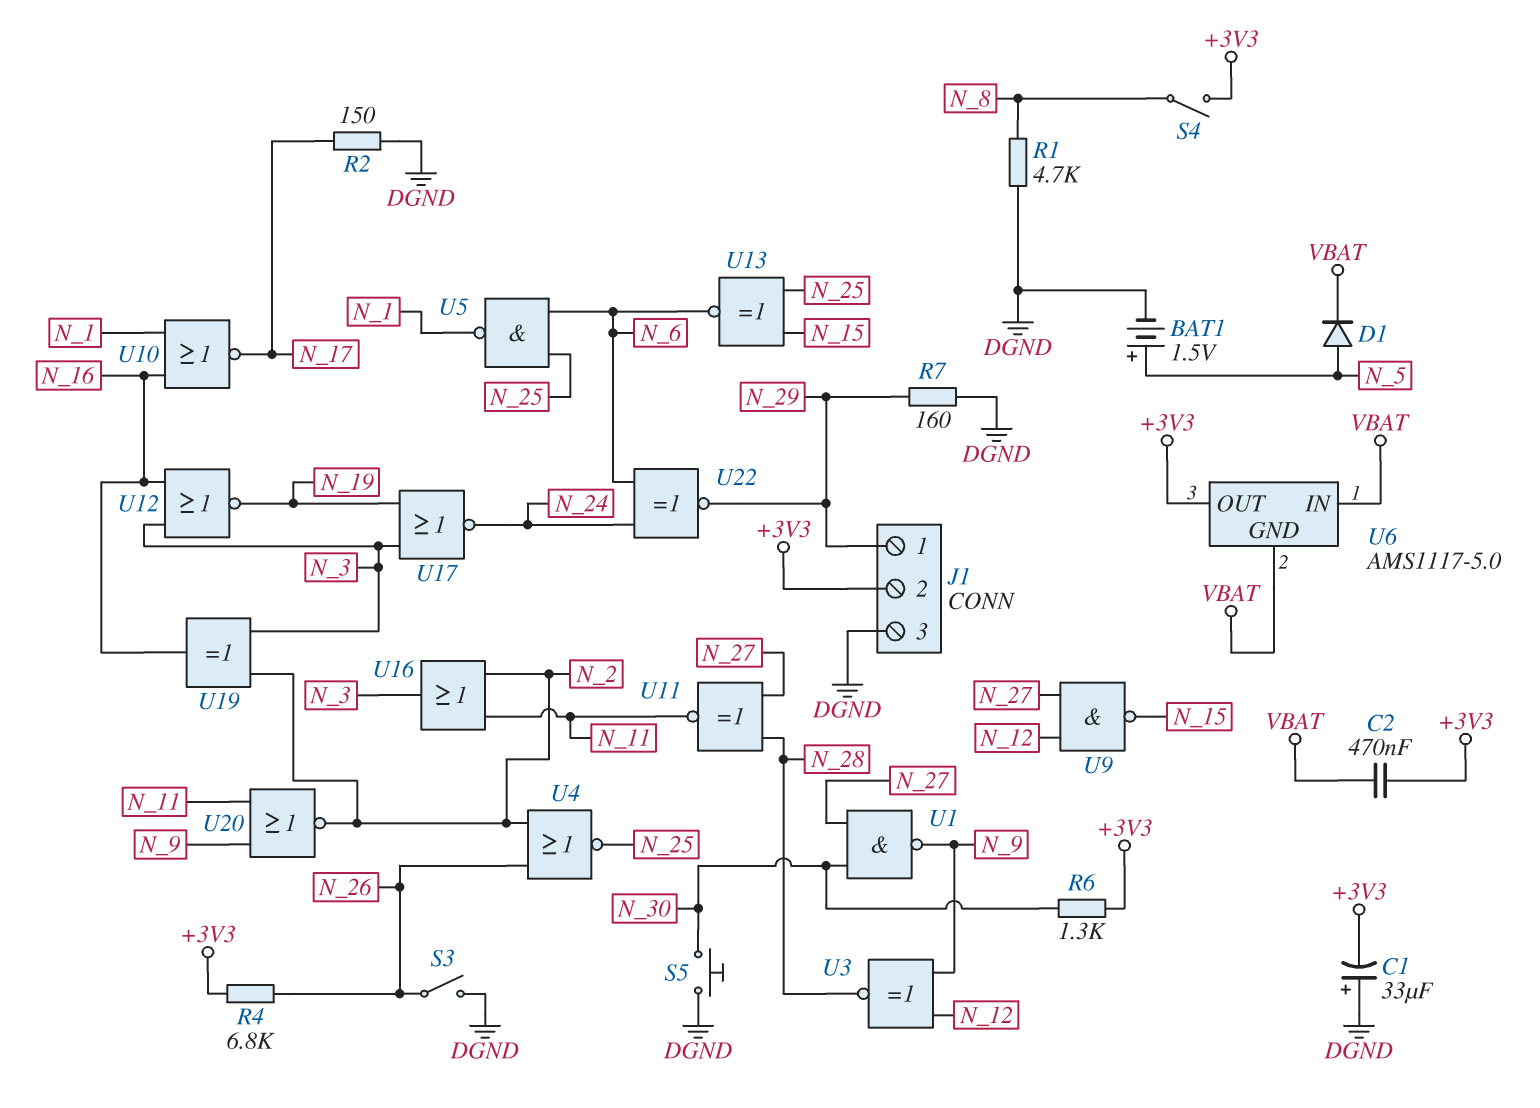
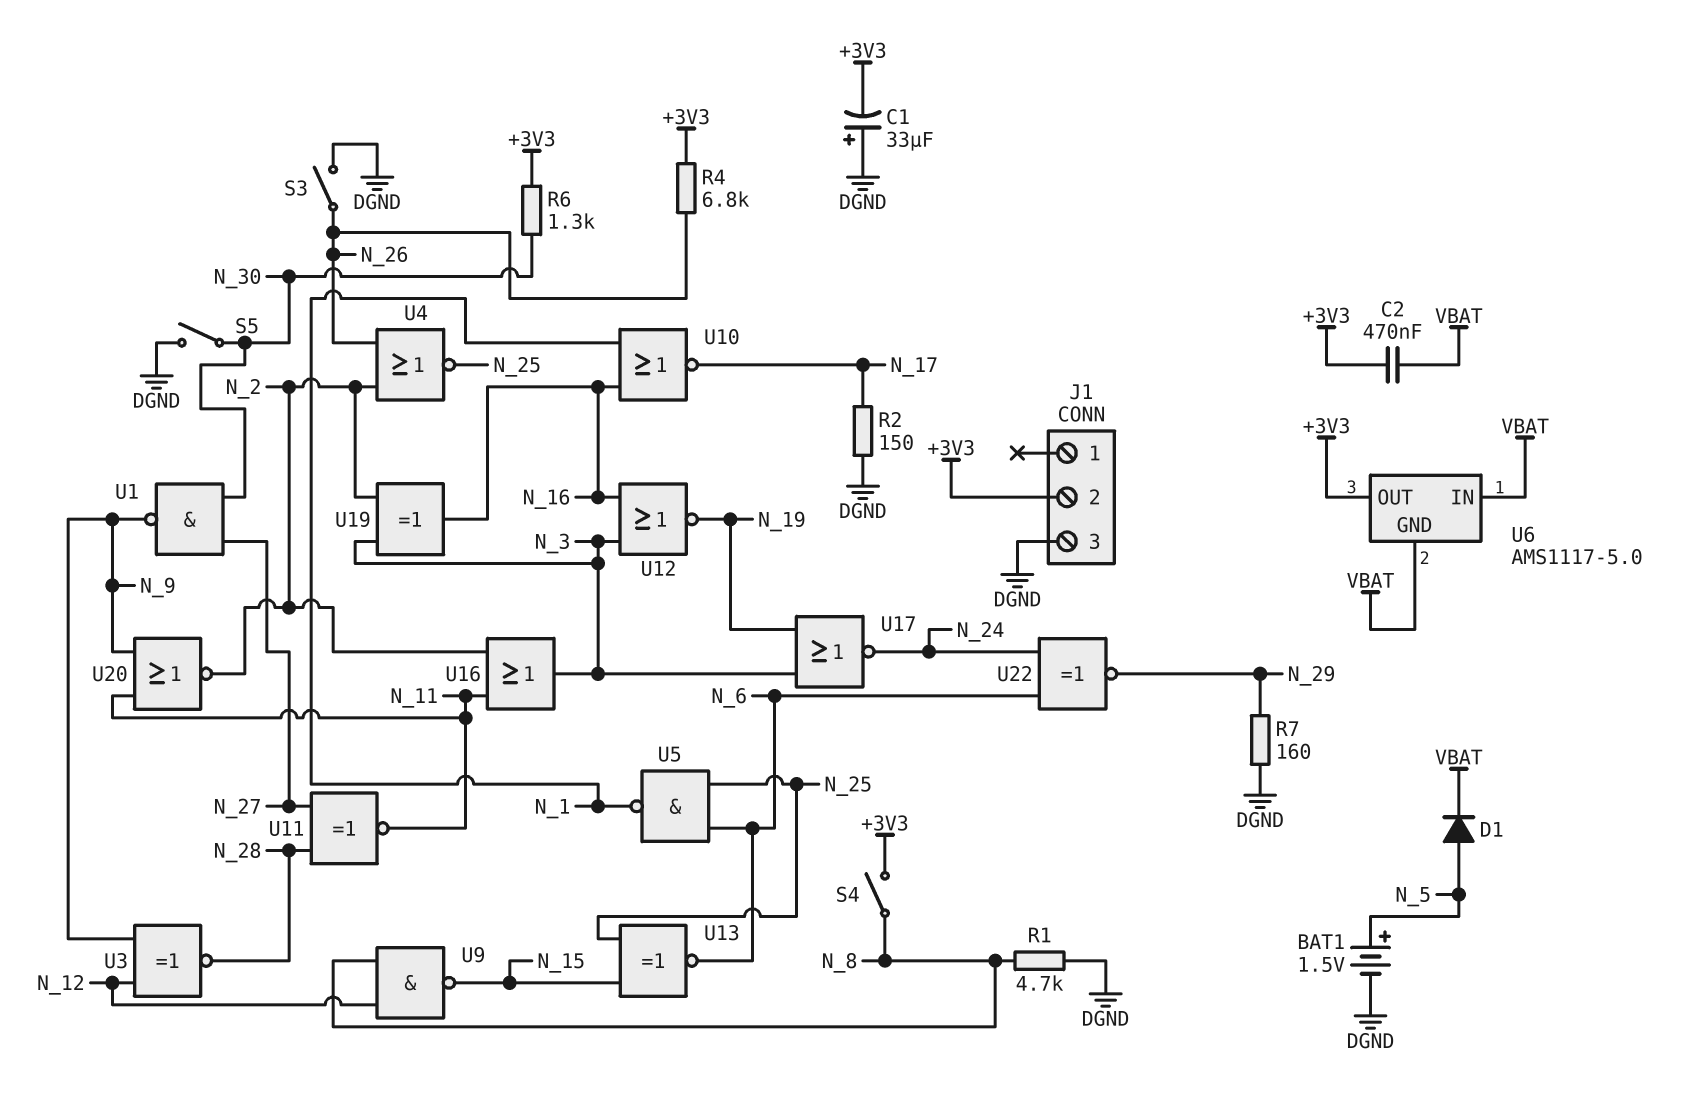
J1 pin 1: N_29 -> none
S5: button (DGND, N_30) -> switch (DGND, N_30)
U9: NAND (in N_12, in N_27, out N_15) -> NAND (in N_8, in N_12, out N_15)

